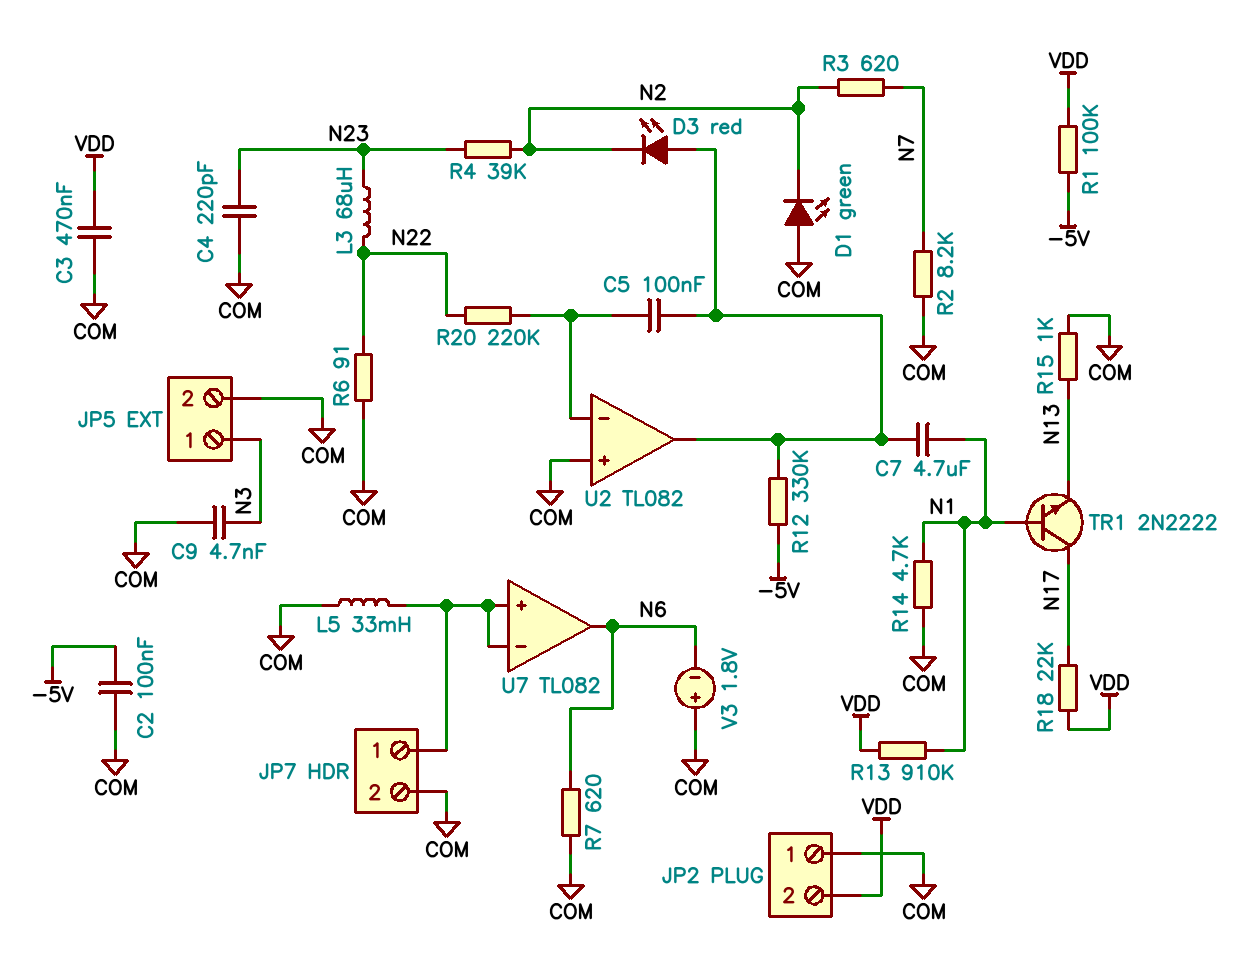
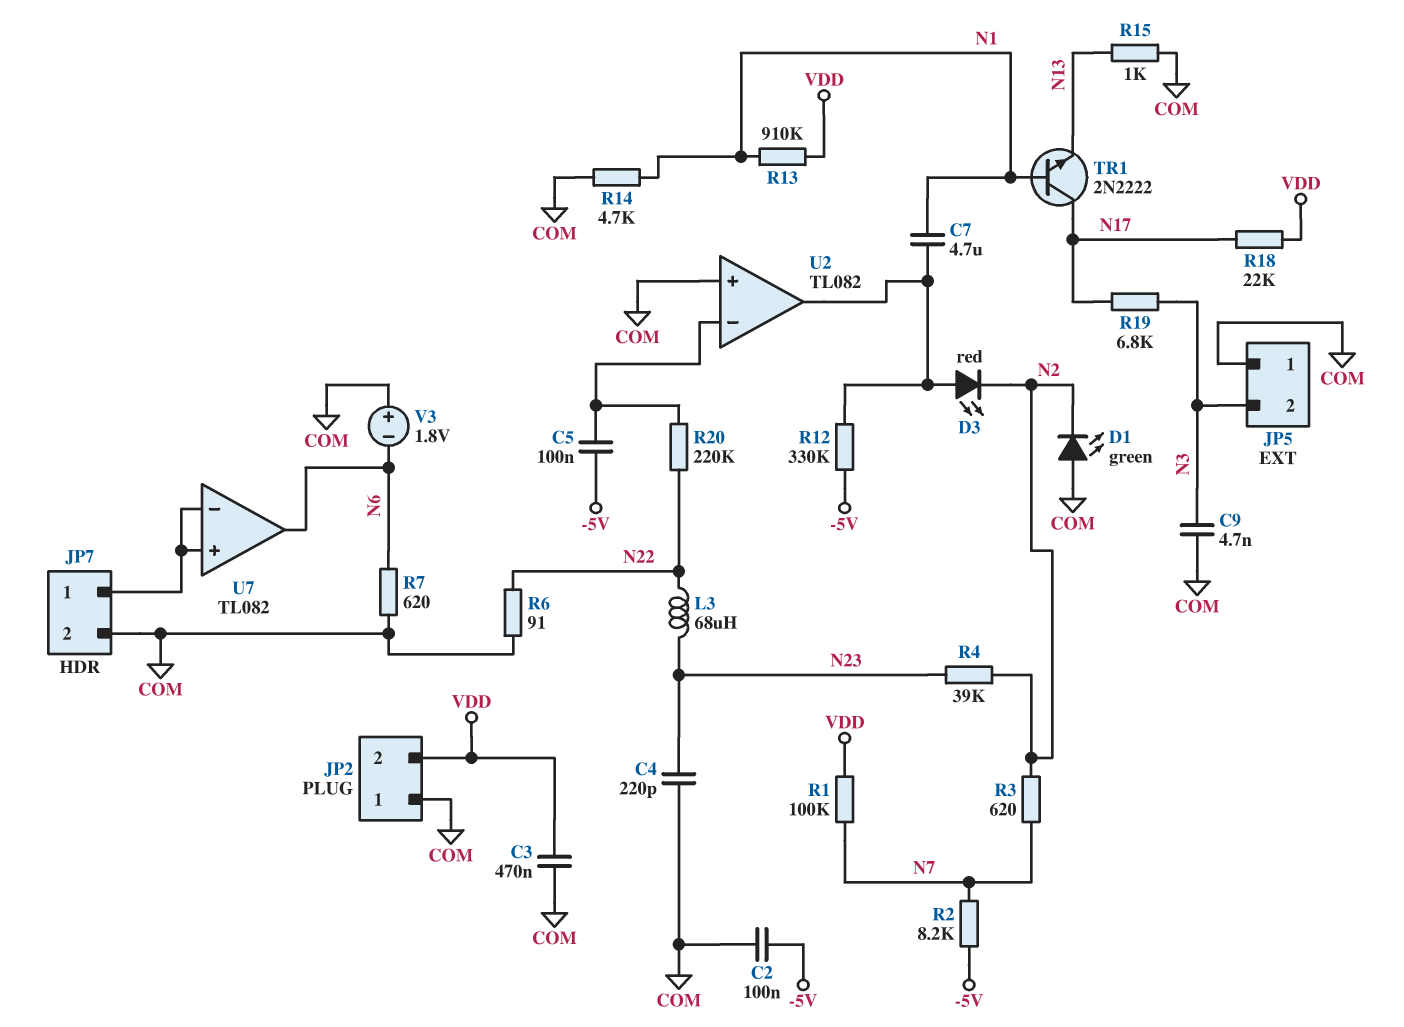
C5: 100nF (U2/in-, U2/out) -> 100nF (-5V, U2/in-)
JP5 pin 1: N3 -> COM
JP5 pin 2: COM -> N3
L5: 33mH (COM, JP7/1) -> none
R1: 100k (-5V, VDD) -> 100k (N7, VDD)
R2: 8.2k (COM, N7) -> 8.2k (-5V, N7)
R19: none -> 6.8k (N3, N17)

